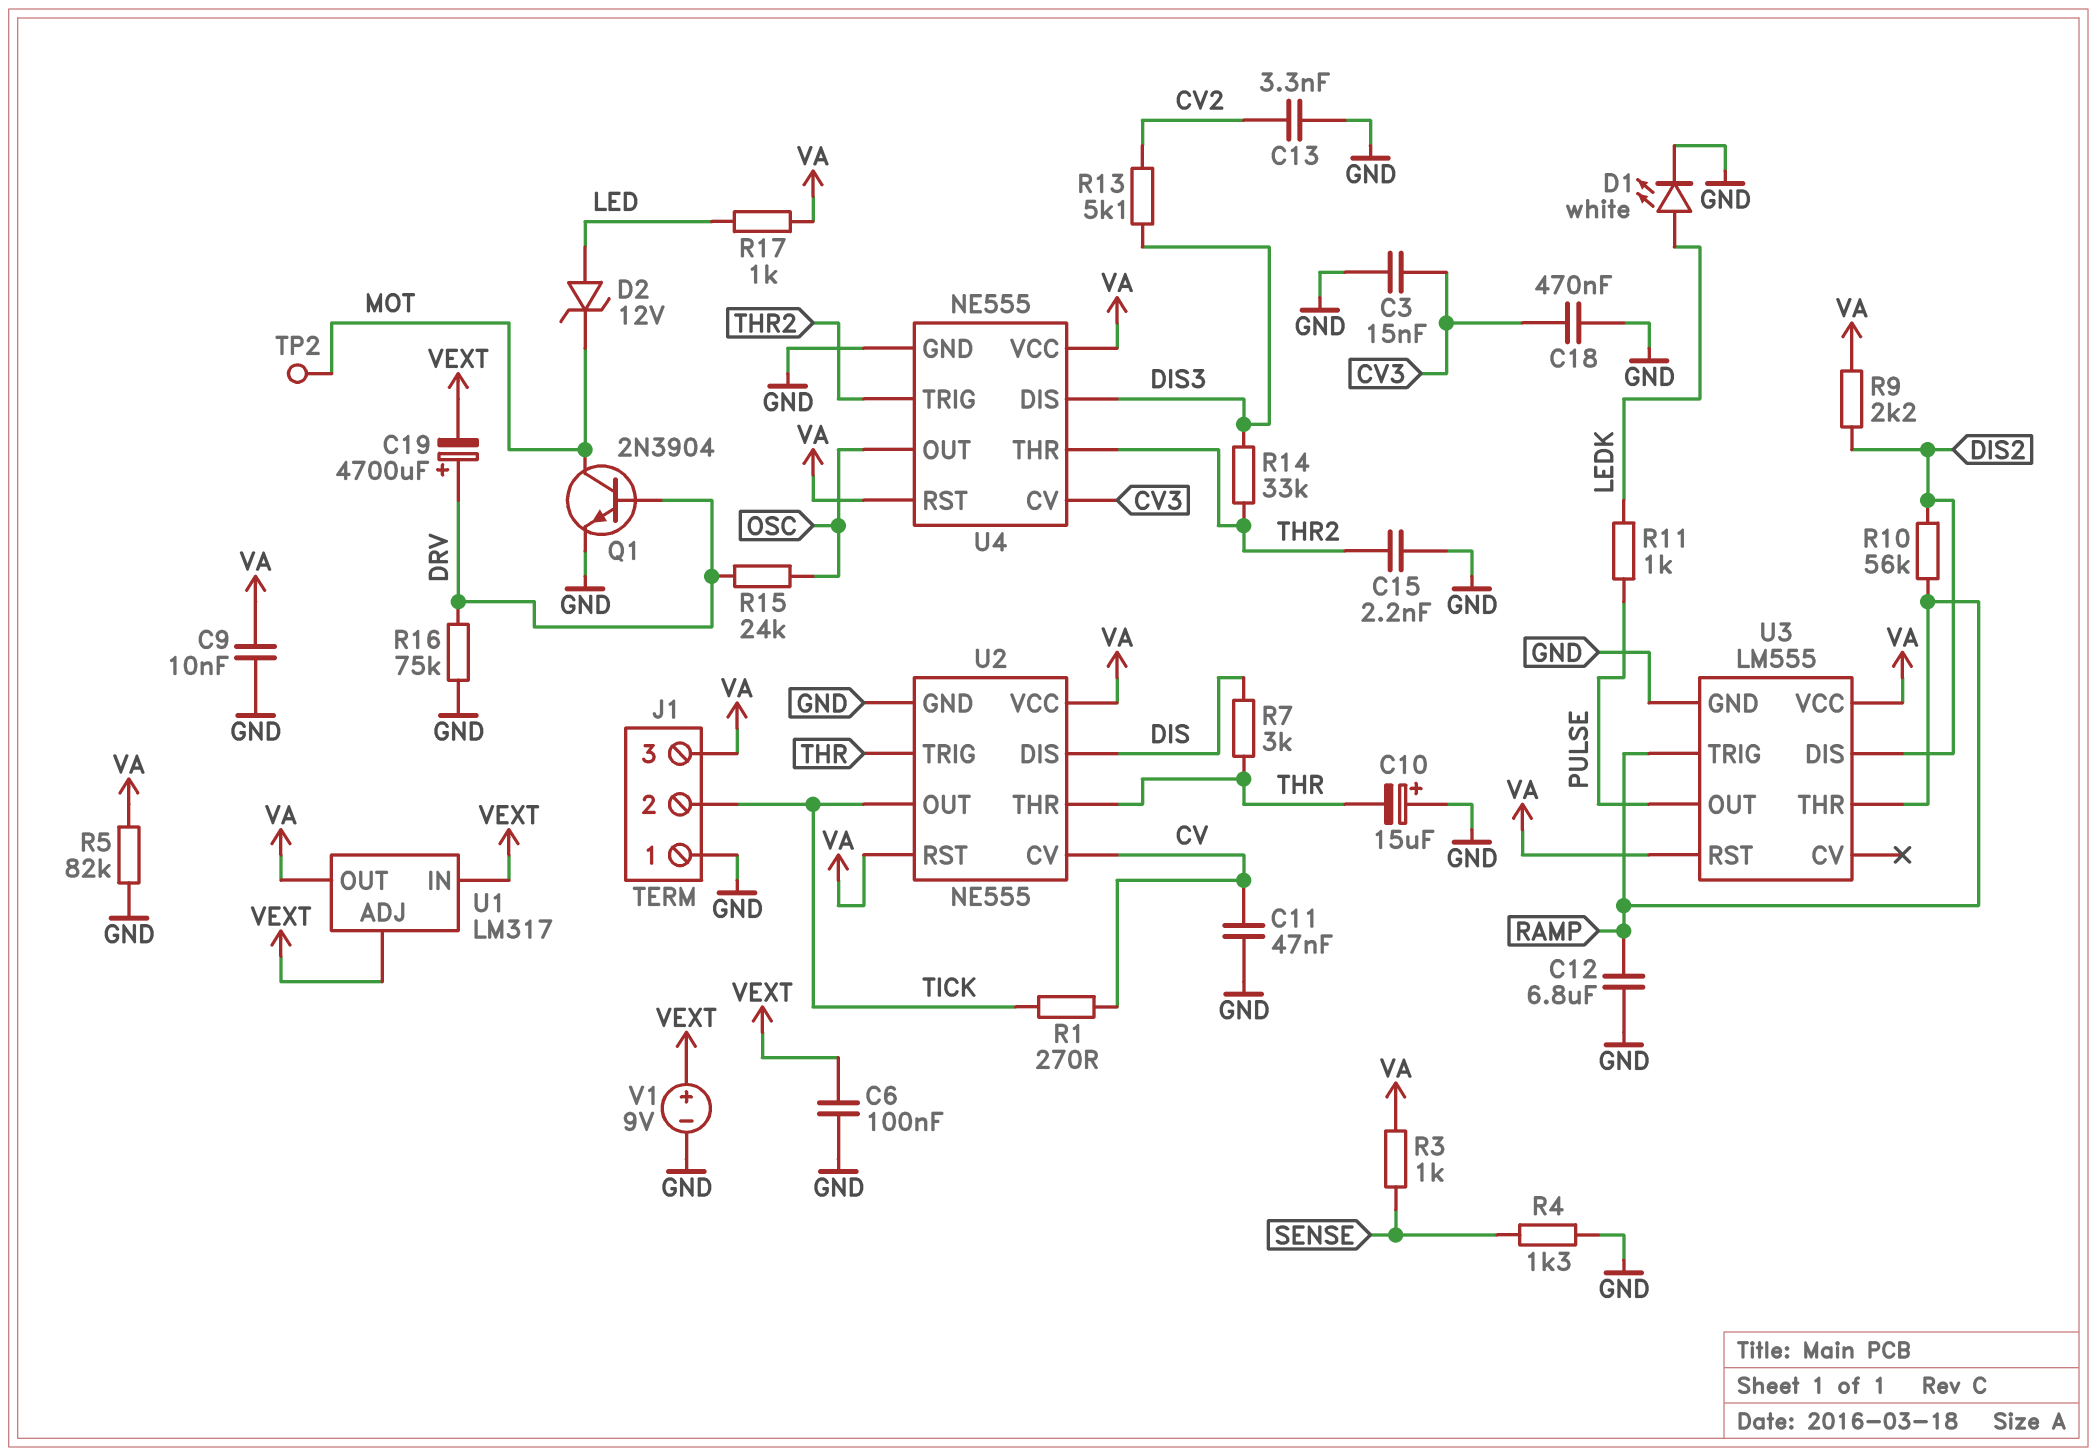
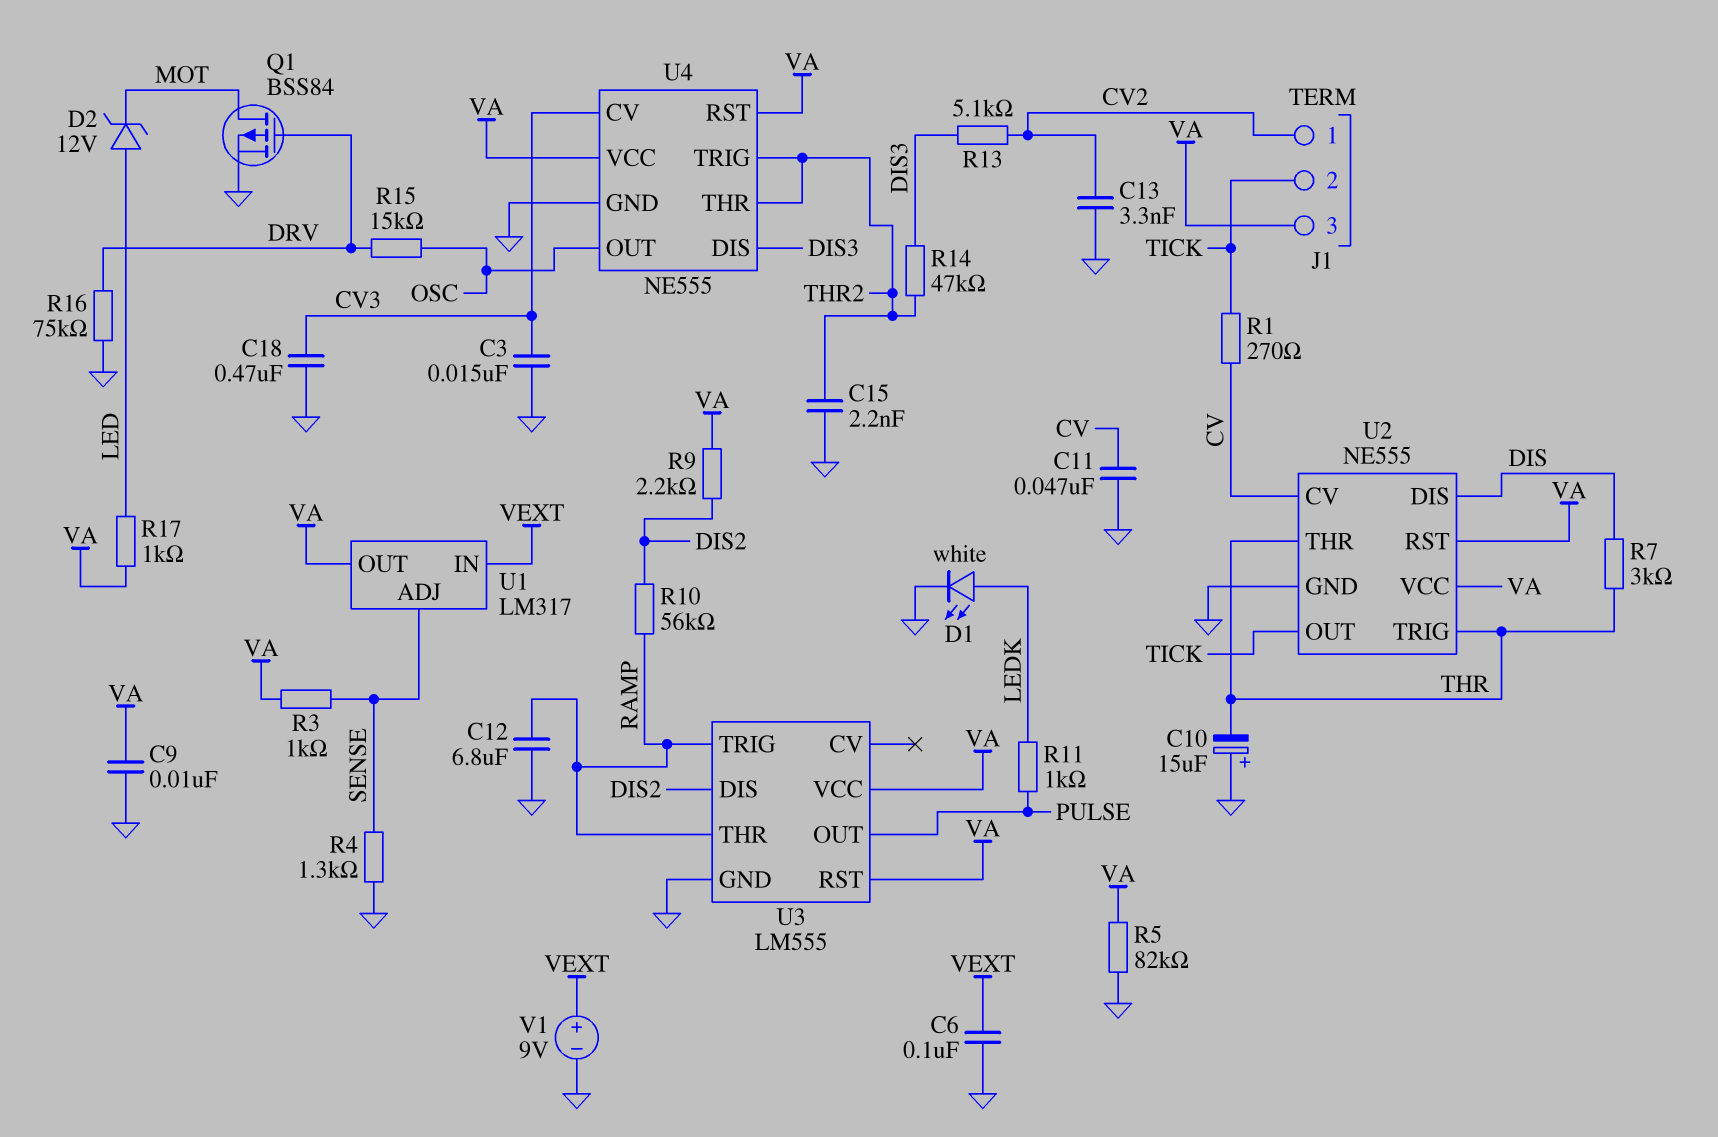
C19: 4700uF (plus DRV, minus VEXT) -> none
J1 pin 1: GND -> CV2
Q1: NPN 2N3904 (B DRV, C MOT, E GND) -> PMOS BSS84 (G DRV, D MOT, S GND)
R14: 33k (DIS3, THR2) -> 47k (DIS3, THR2)
R15: 24k (DRV, OSC) -> 15k (DRV, OSC)
TP2: test point (MOT) -> none
U1 pin ADJ: VEXT -> SENSE

